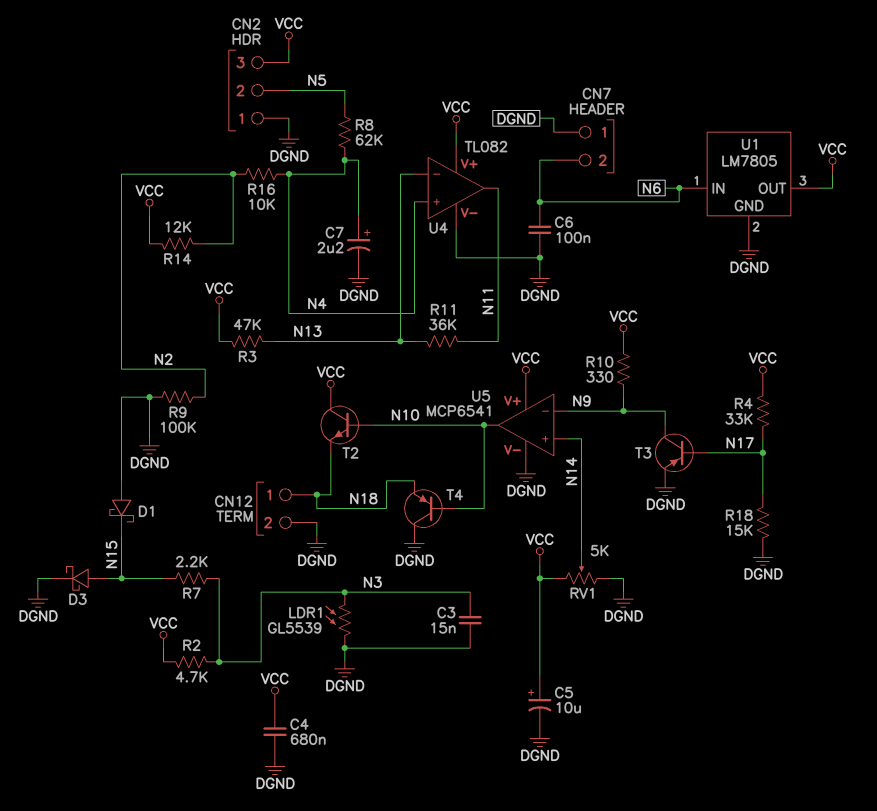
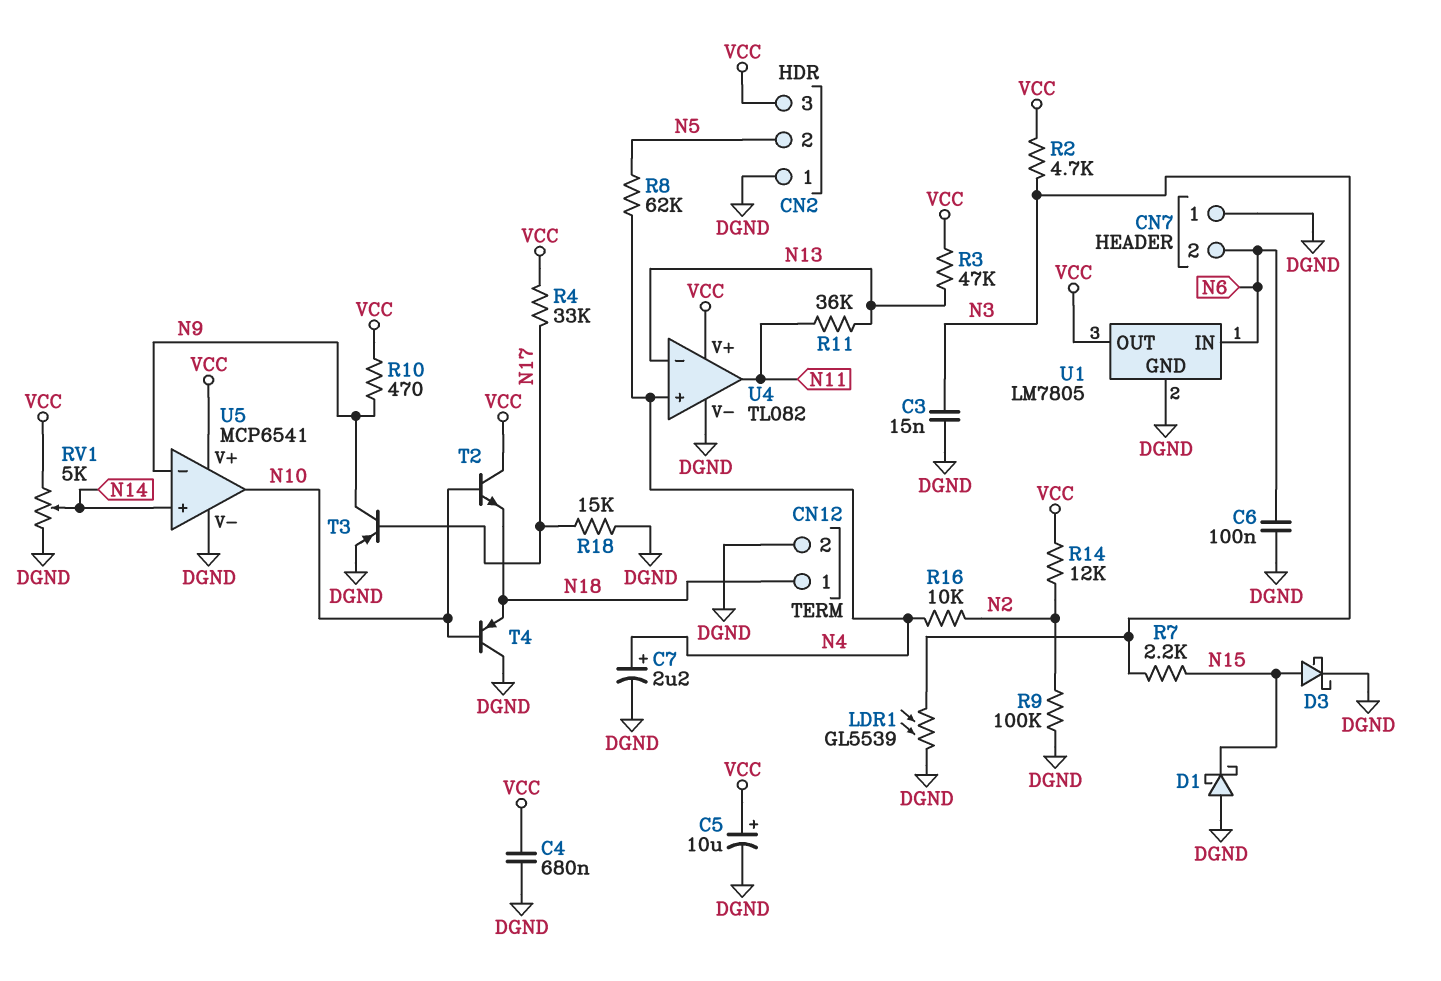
R10: 330 (N9, VCC) -> 470 (N9, VCC)

